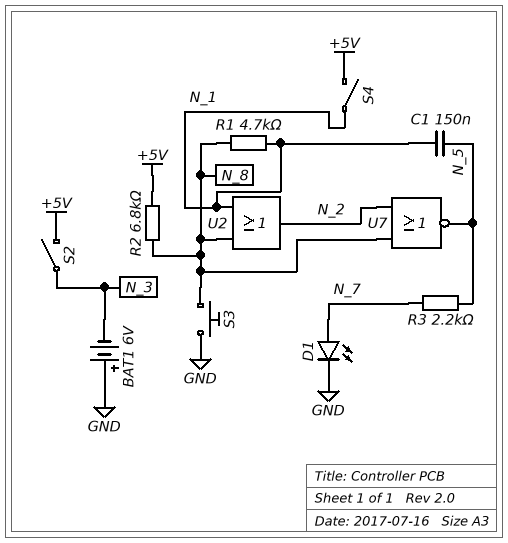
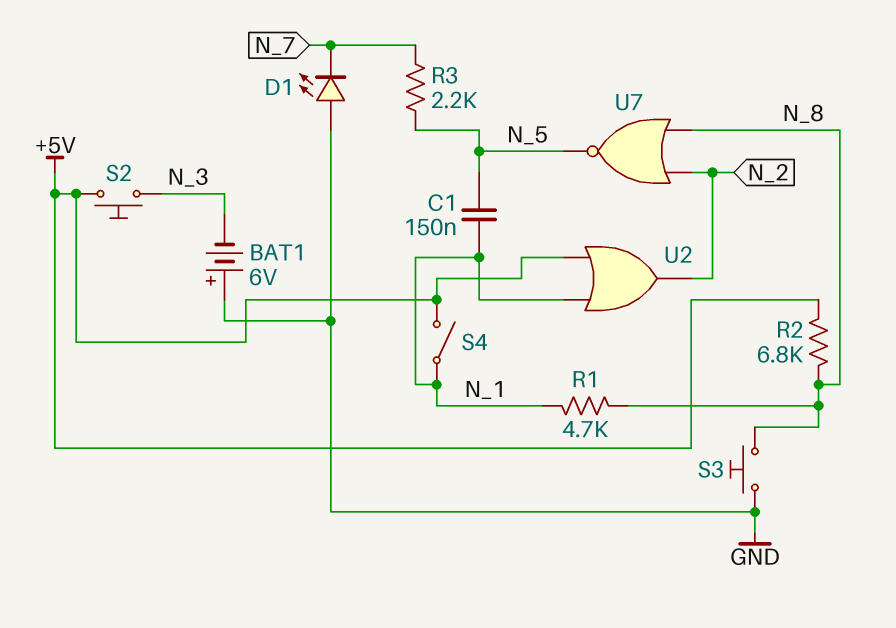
D1: LED (A N_7, K GND) -> LED (A GND, K N_7)
S2: switch (+5V, N_3) -> button (+5V, N_3)
U2: OR (in N_1, in N_8, out N_2) -> OR (in +5V, in N_1, out N_2)

